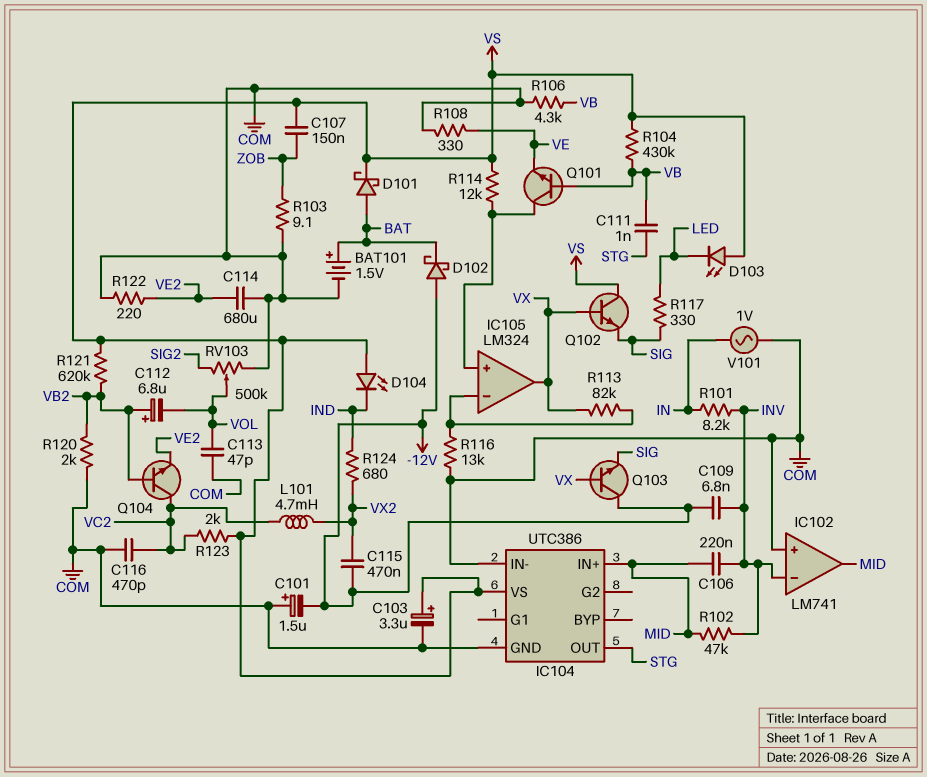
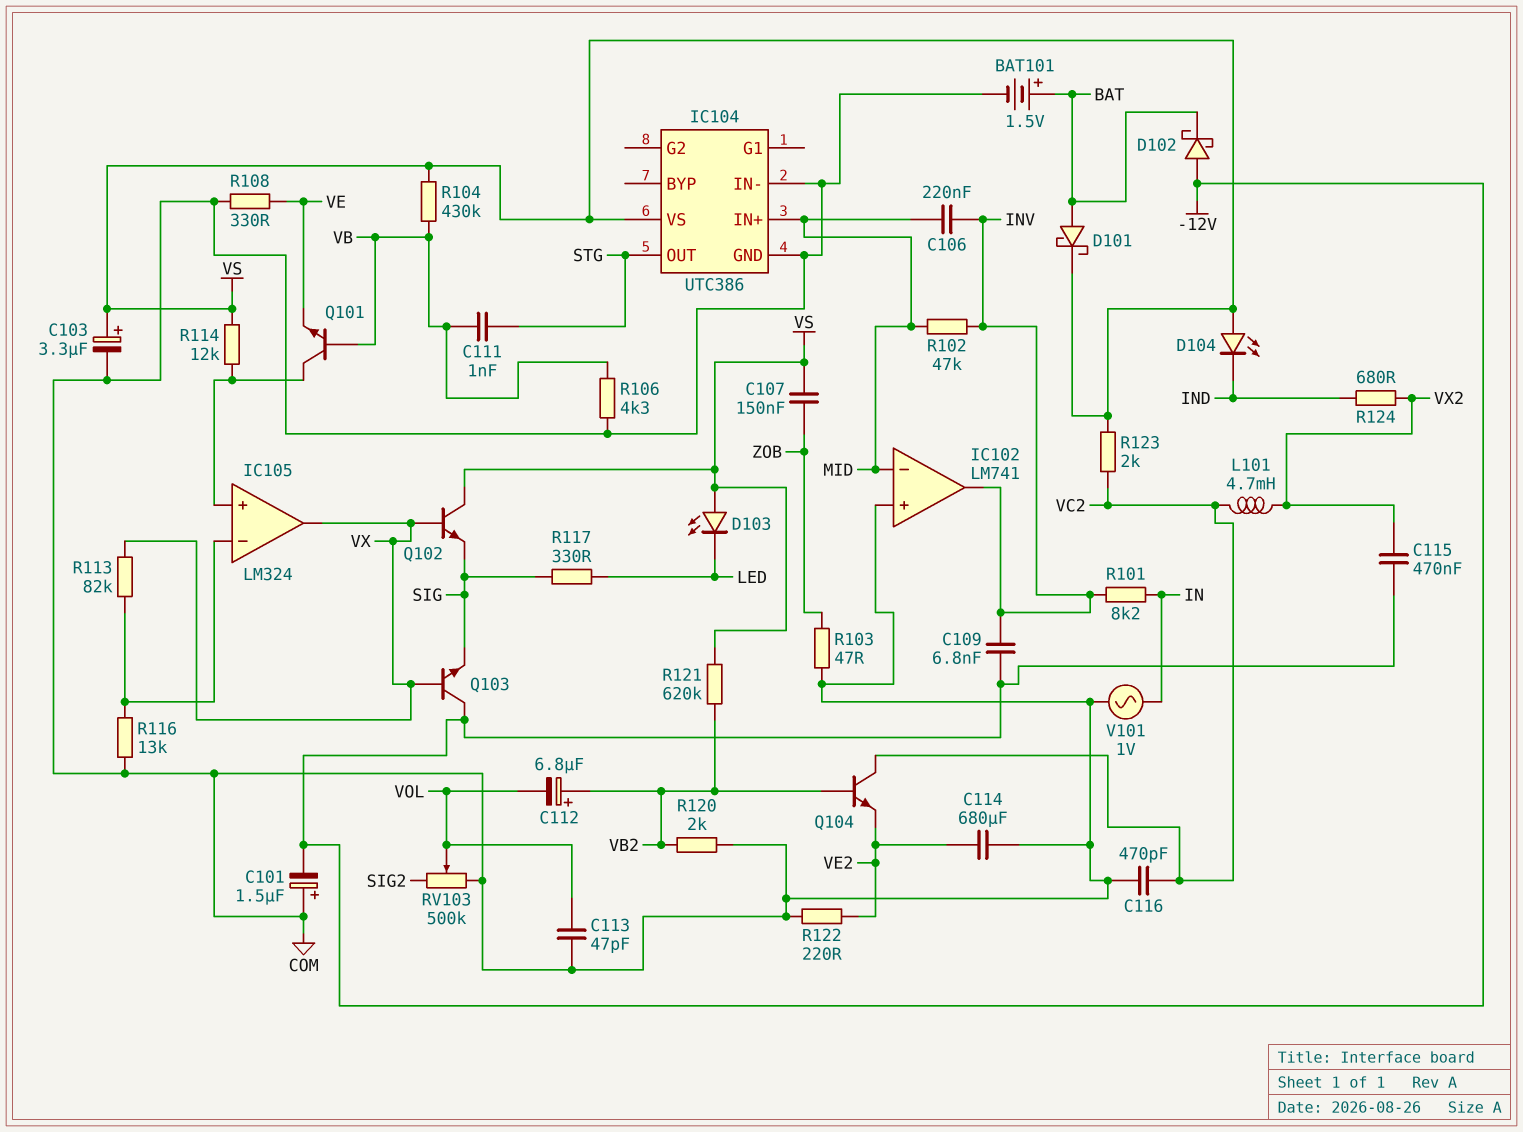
IC102 pin in-: INV -> MID
IC102 pin out: MID -> INV
R103: 9.1 (COM, ZOB) -> 47 (COM, ZOB)

